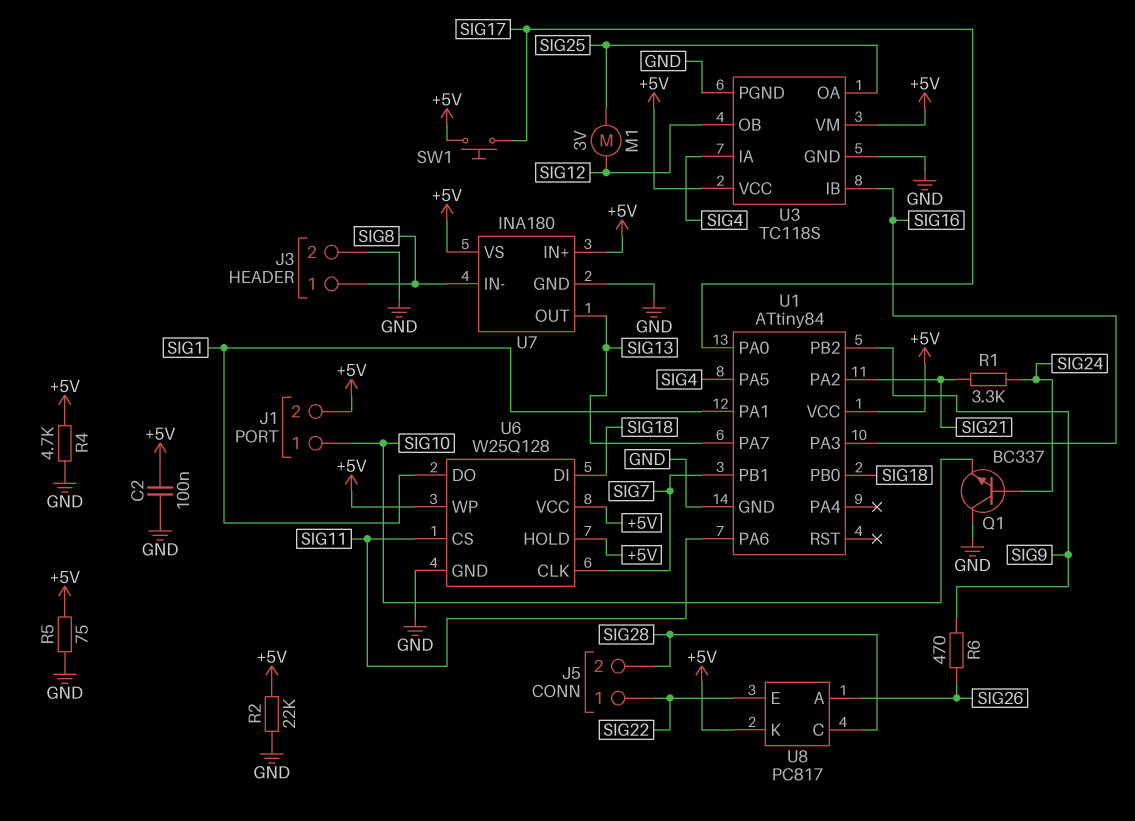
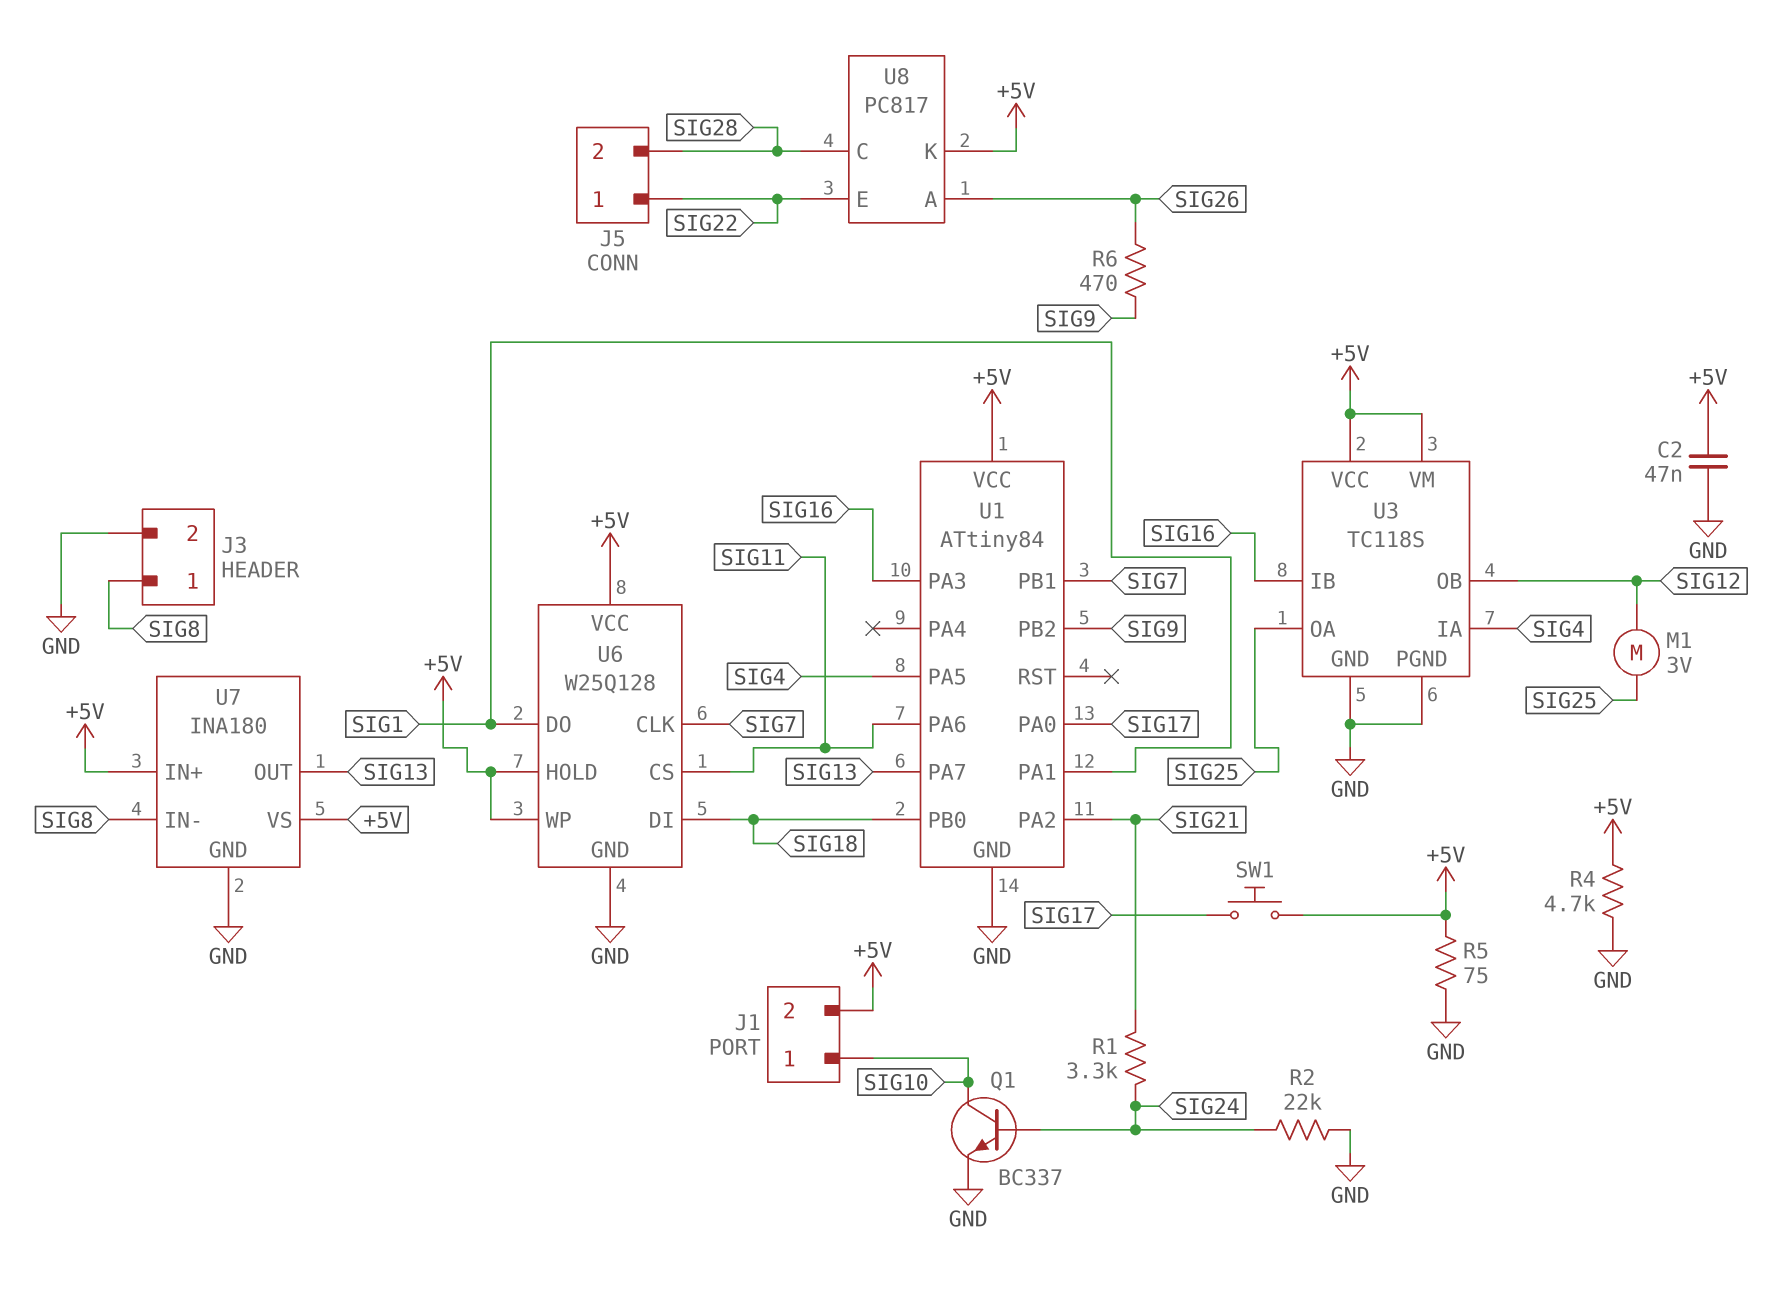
C2: 100nF (+5V, GND) -> 47nF (+5V, GND)
Q1: NPN BC337 (B SIG24, C GND, E SIG10) -> NPN BC337 (B SIG24, C SIG10, E GND)
R2: 22k (+5V, GND) -> 22k (GND, SIG24)

